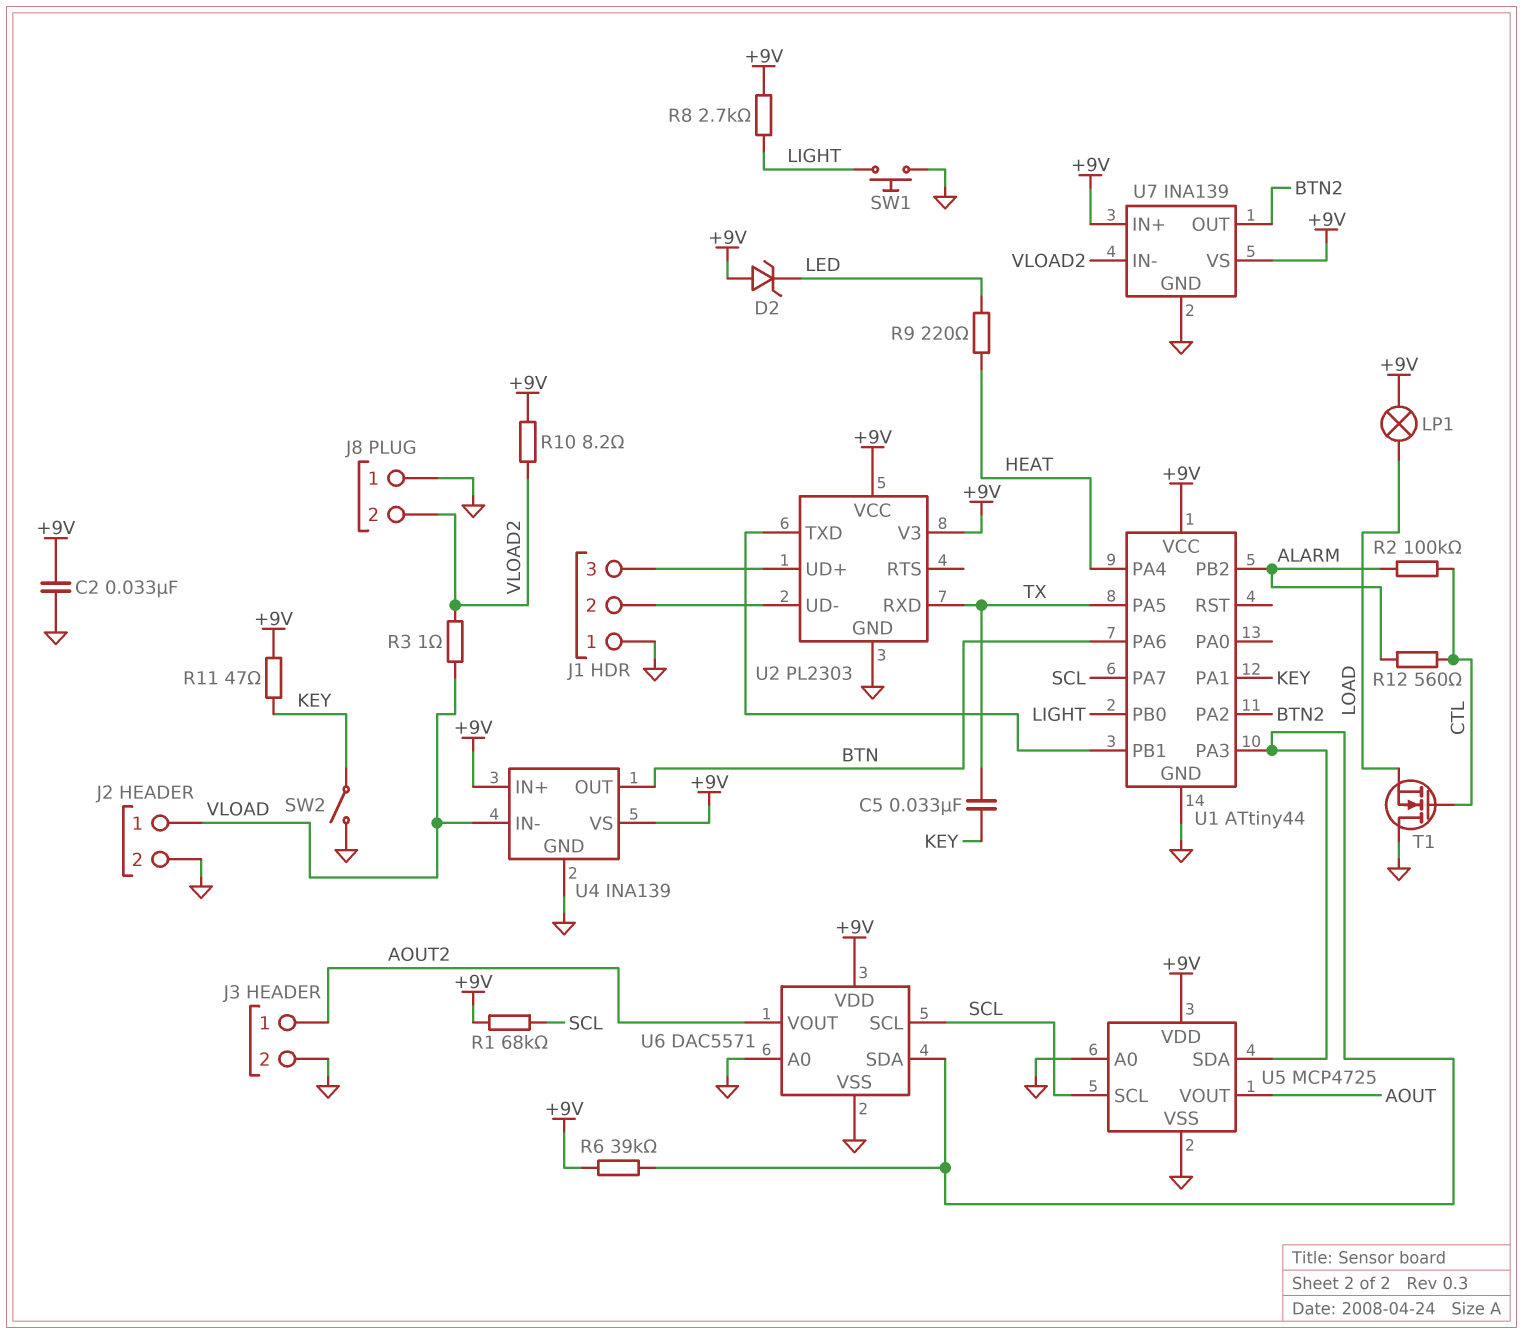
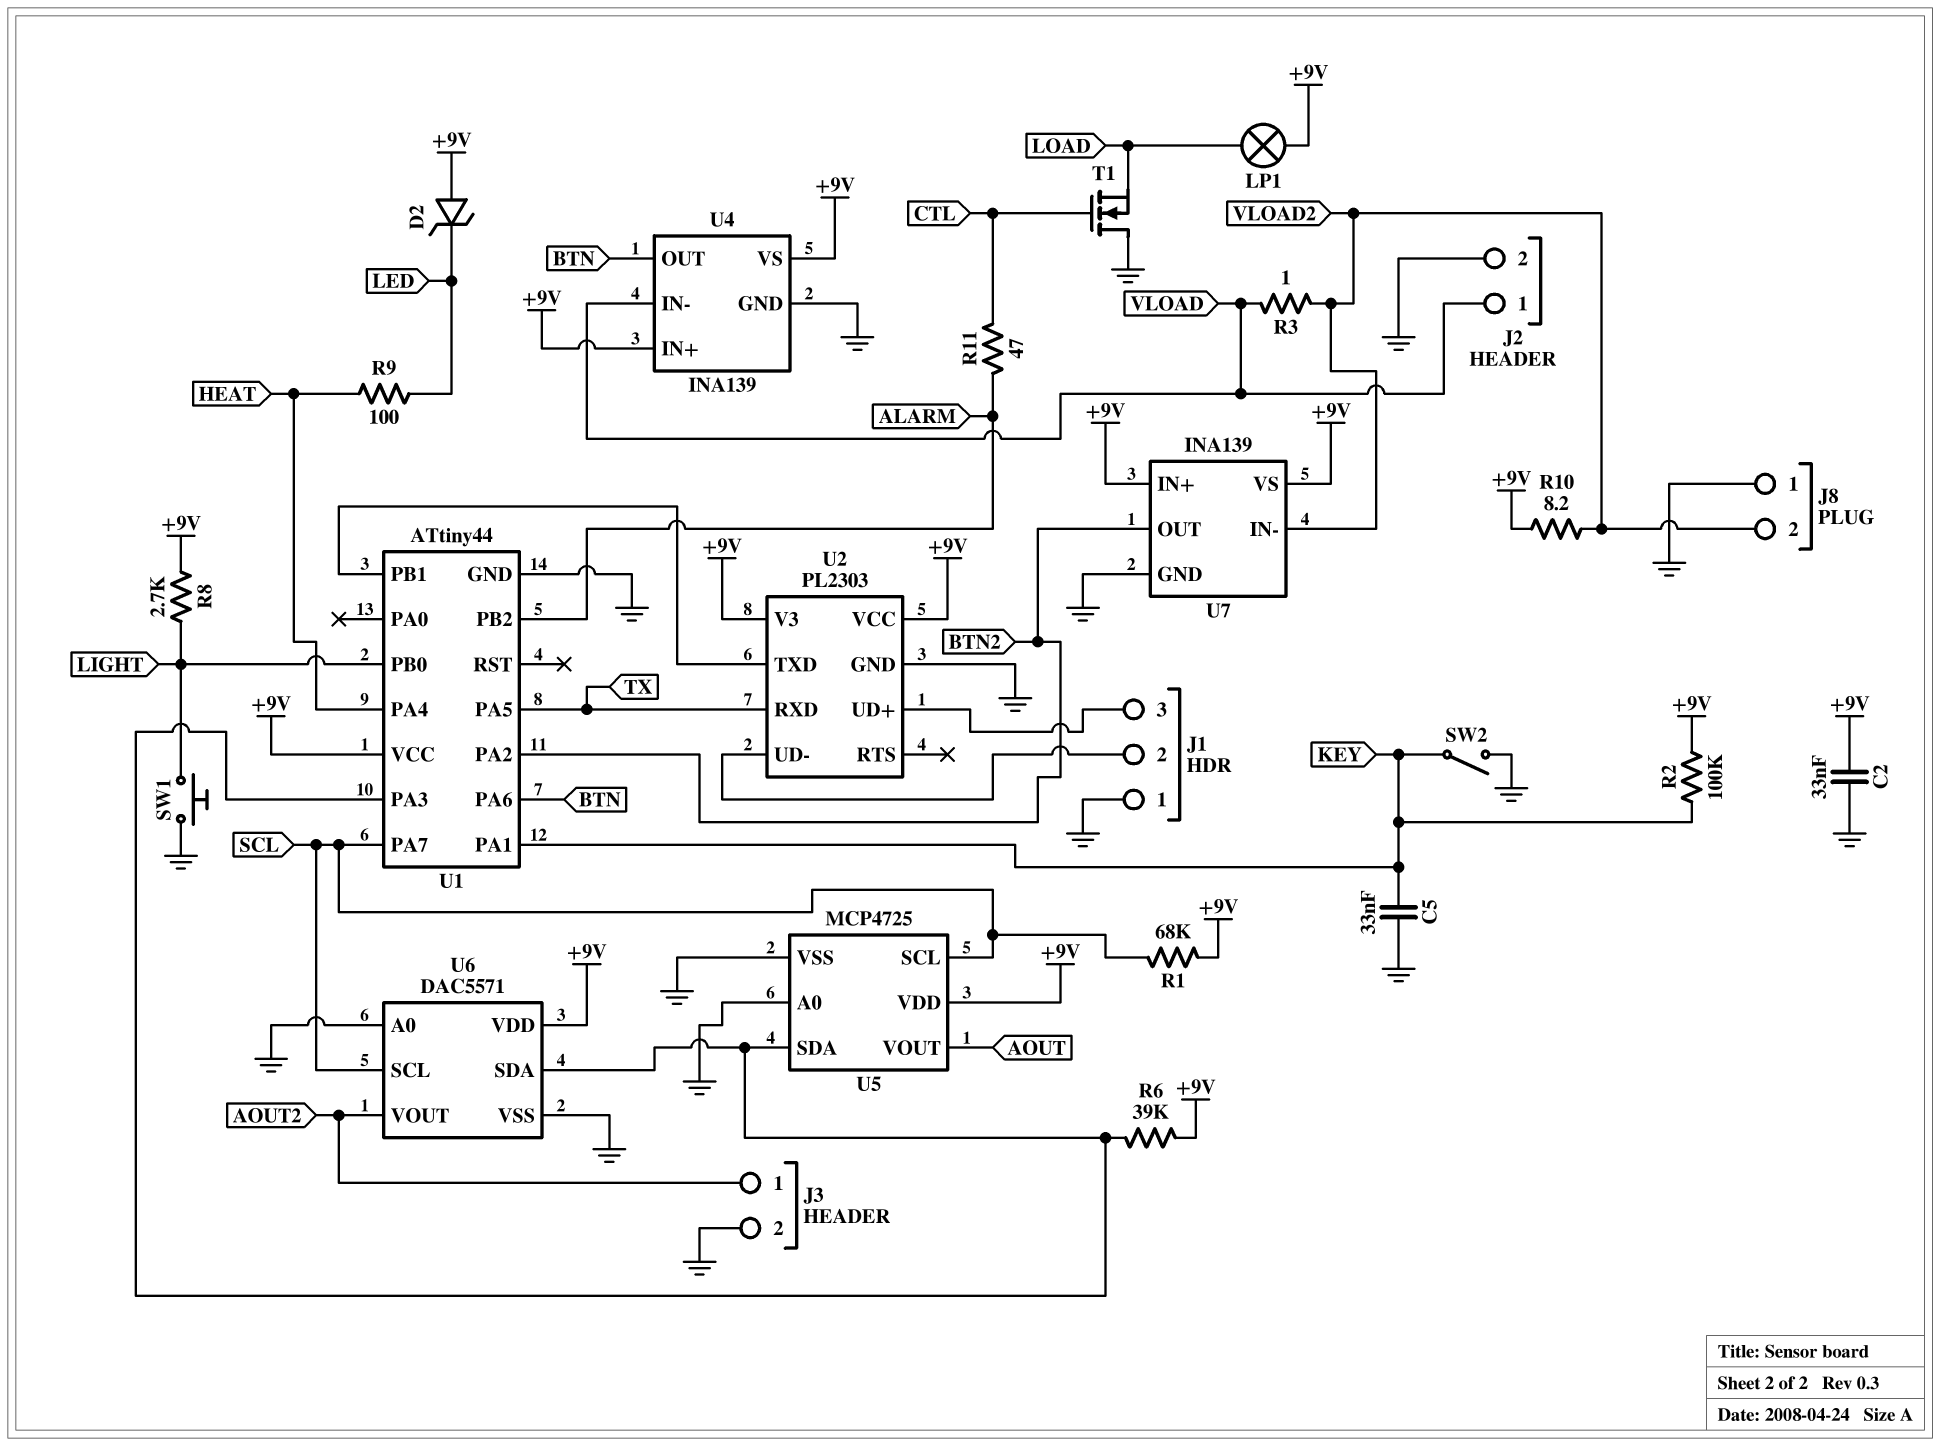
C5: 33nF (KEY, TX) -> 33nF (GND, KEY)
R2: 100k (ALARM, CTL) -> 100k (+9V, KEY)
R9: 220 (HEAT, LED) -> 100 (HEAT, LED)
R11: 47 (+9V, KEY) -> 47 (ALARM, CTL)
R12: 560 (ALARM, CTL) -> none

